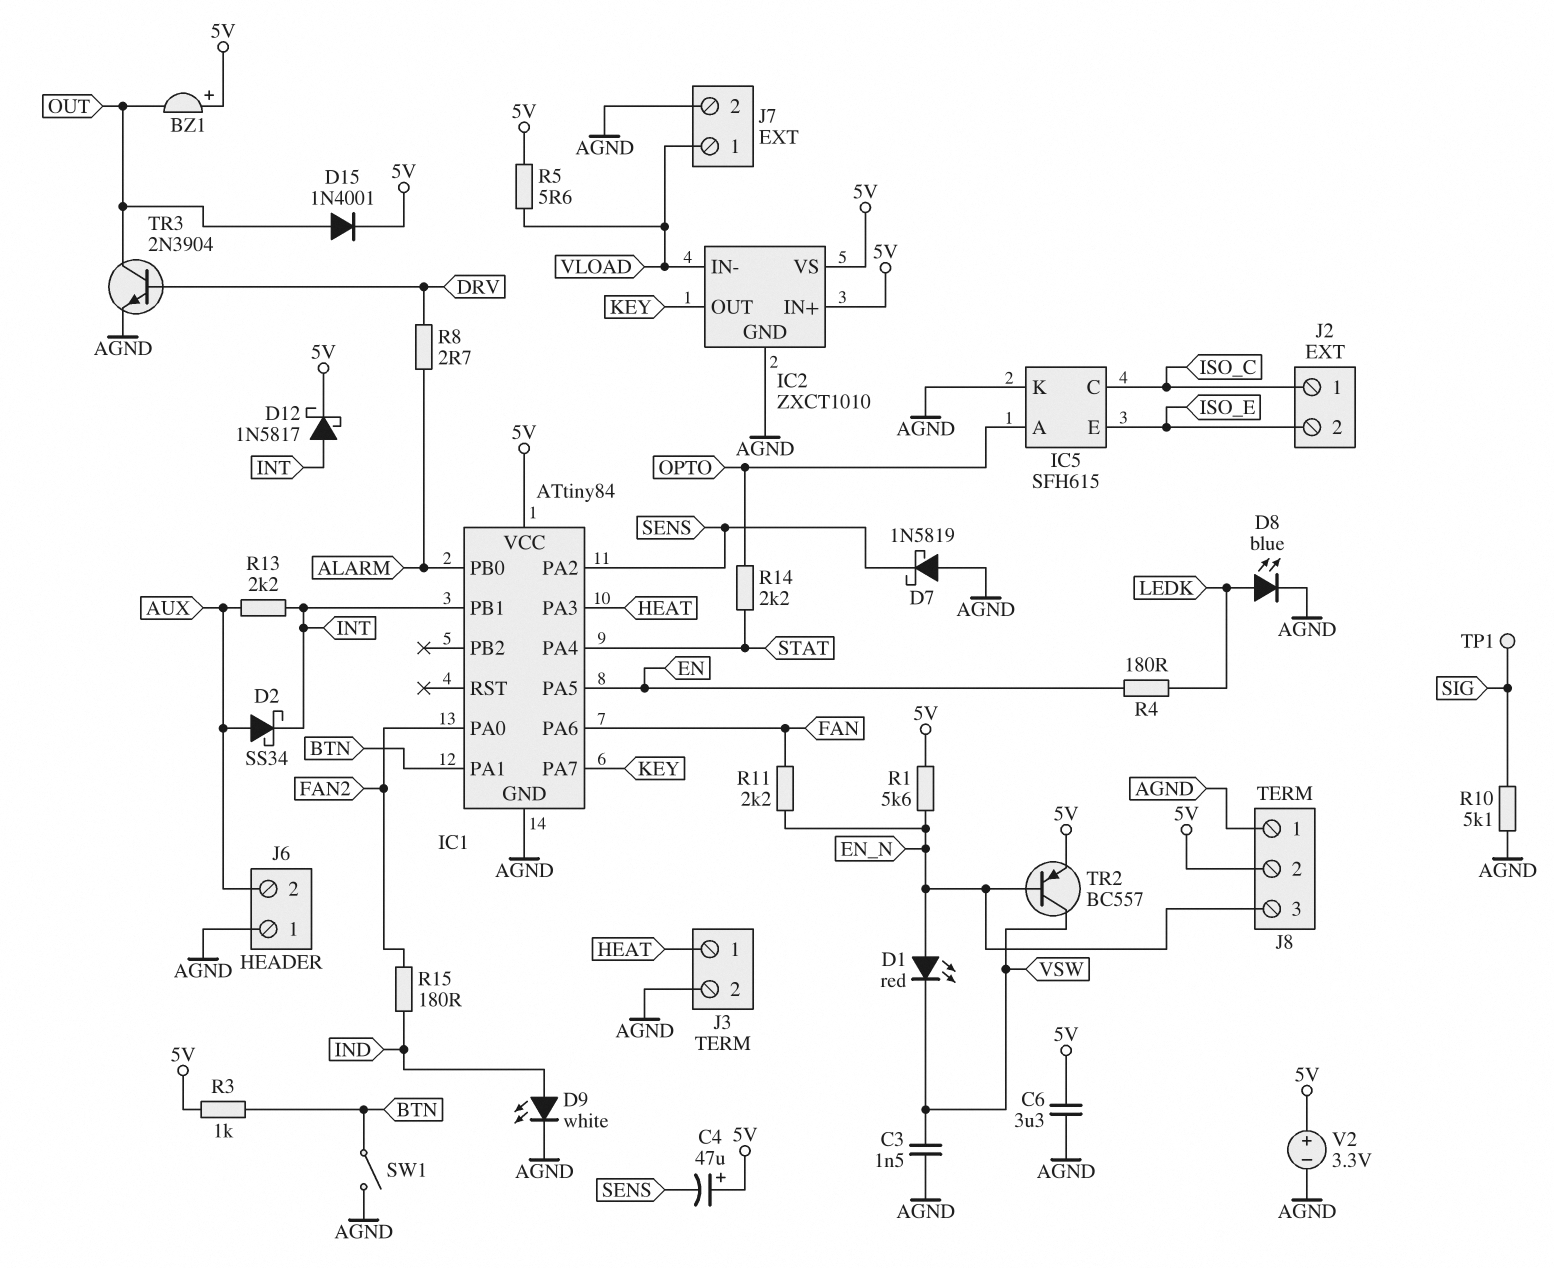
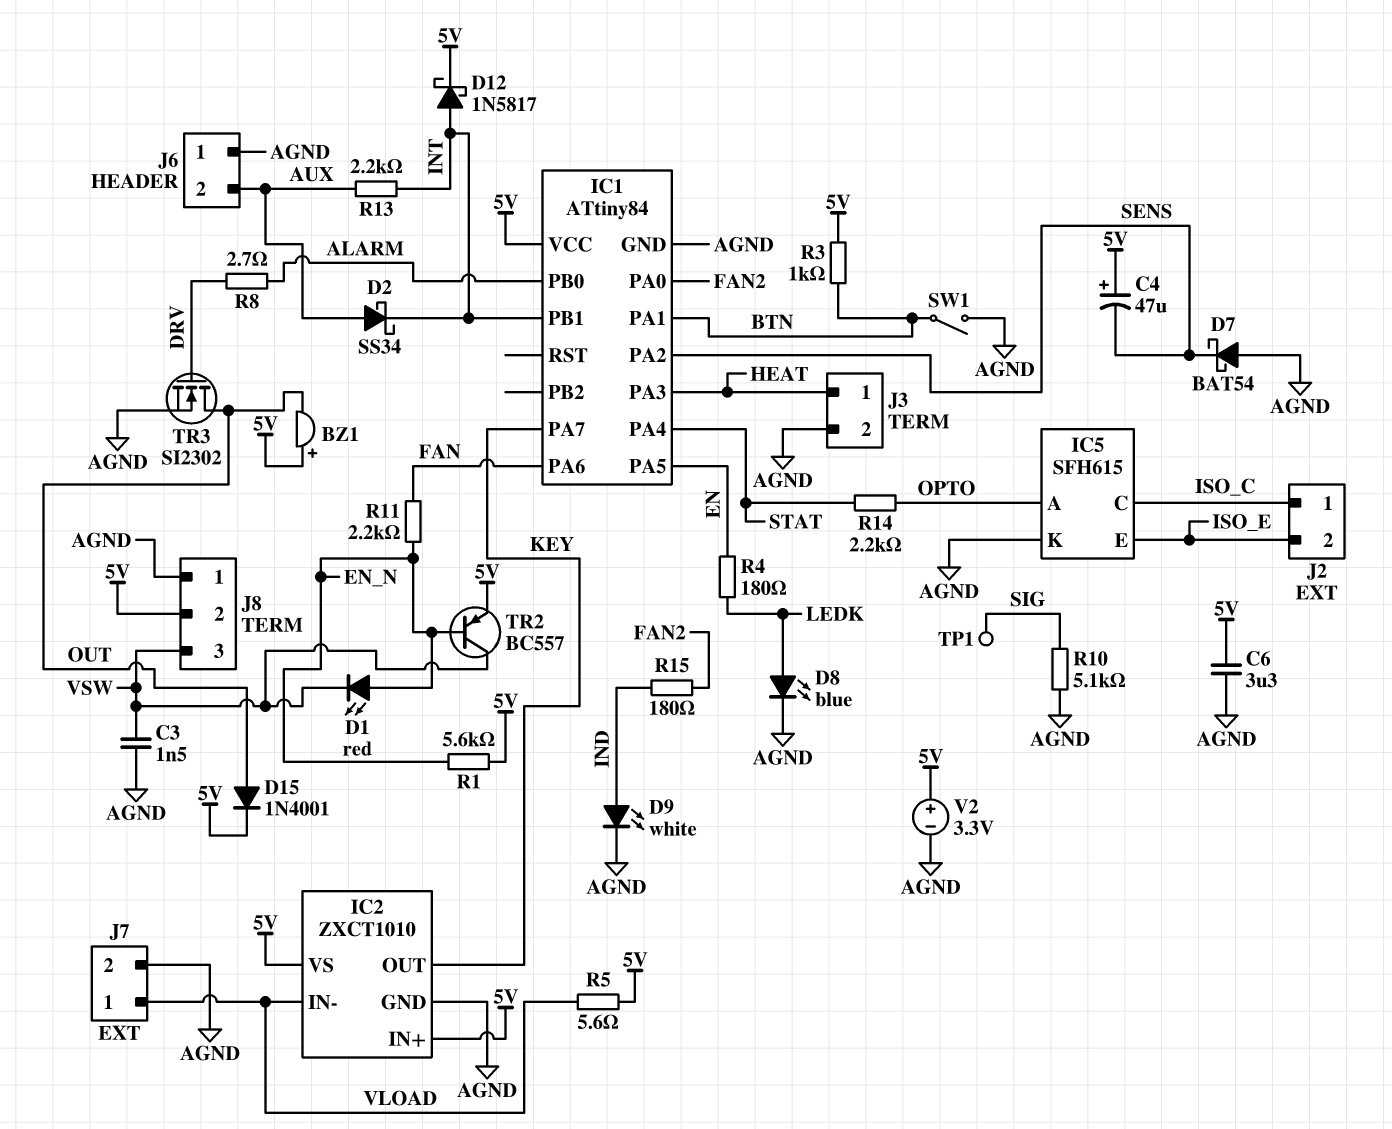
D7: schottky 1N5819 (A AGND, K SENS) -> schottky BAT54 (A AGND, K SENS)
J8 pin 3: EN_N -> VSW
TR3: NPN 2N3904 (B DRV, C OUT, E AGND) -> NMOS SI2302 (G DRV, D OUT, S AGND)

